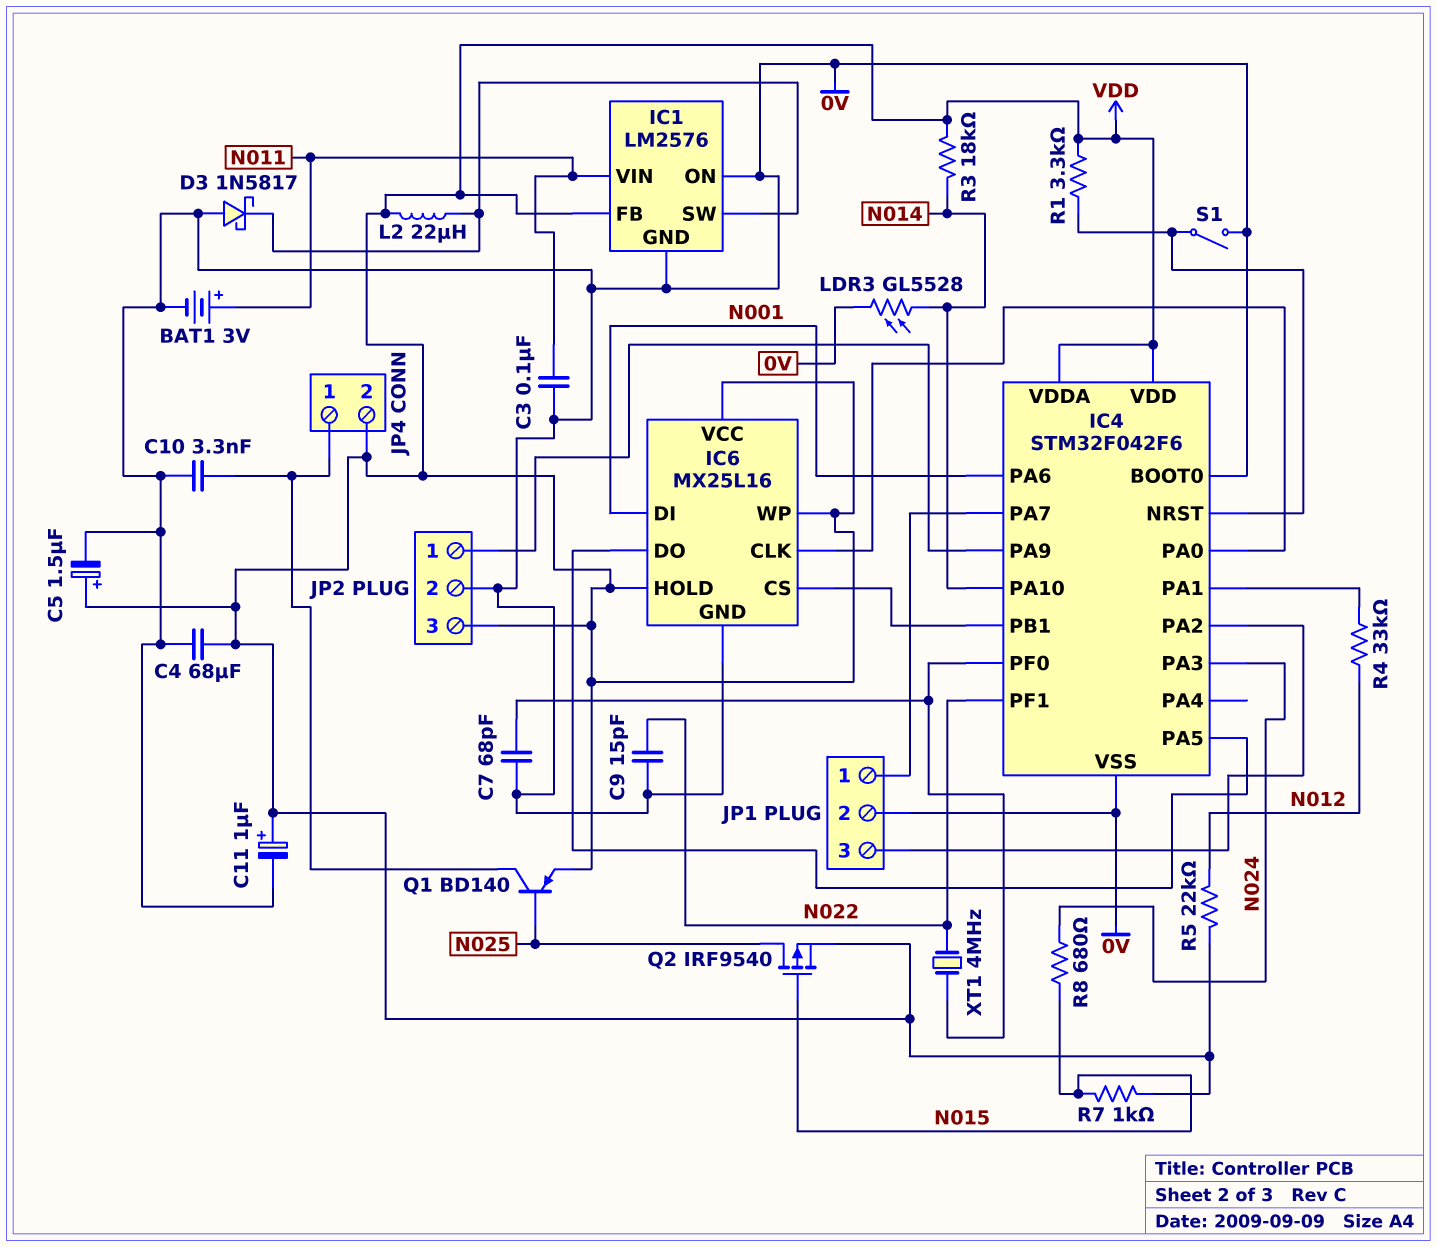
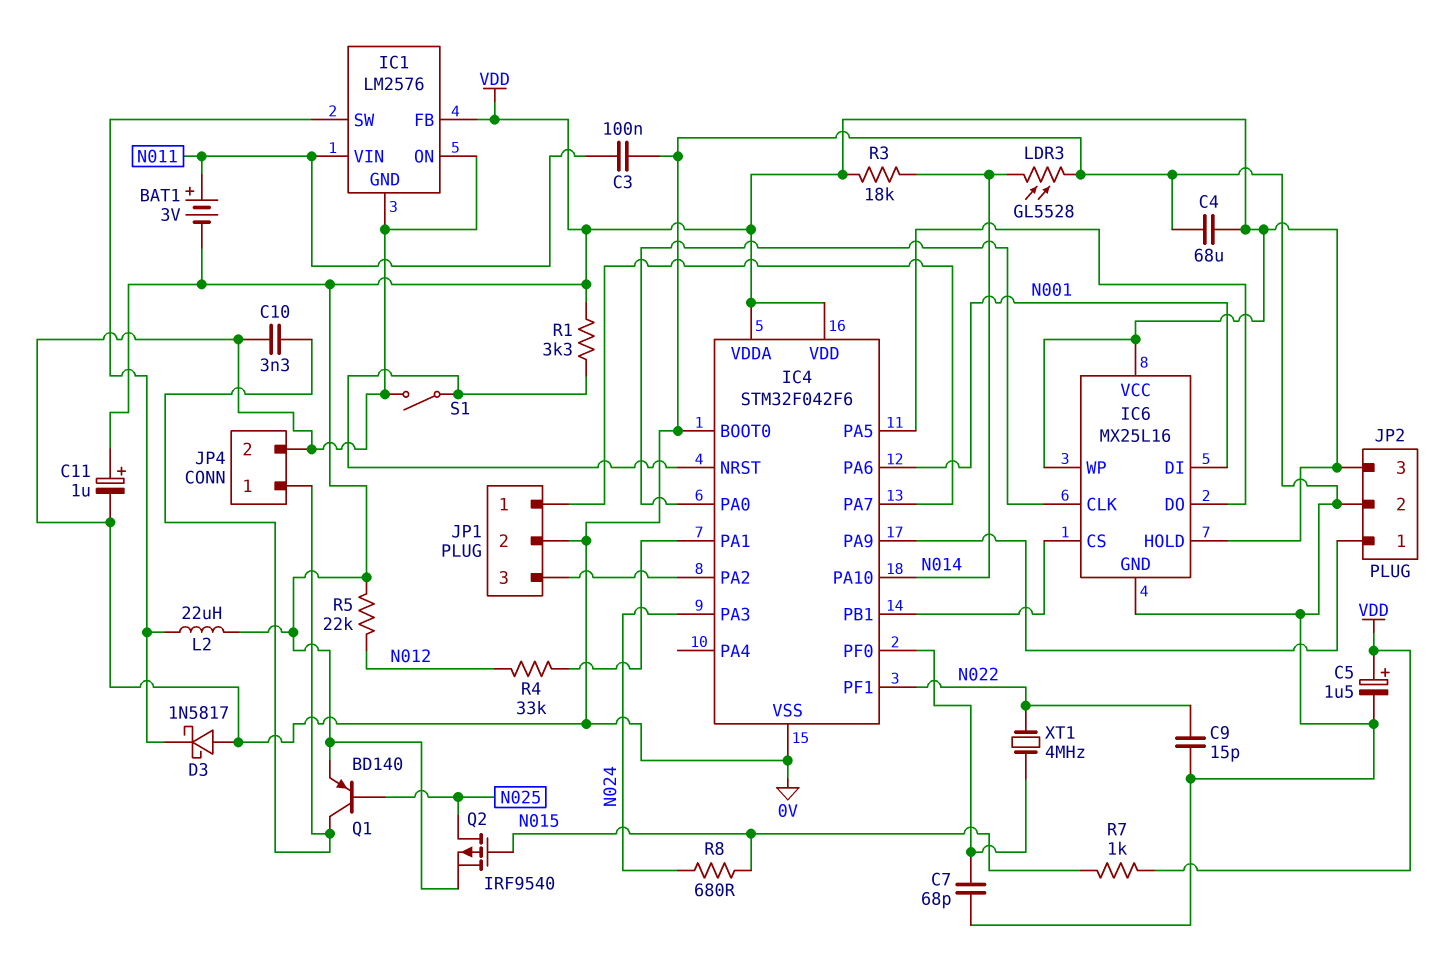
BAT1: 3V (plus N011, minus 0V) -> 3V (plus N011, minus VDD)
JP4 pin 2: VDD -> 0V

